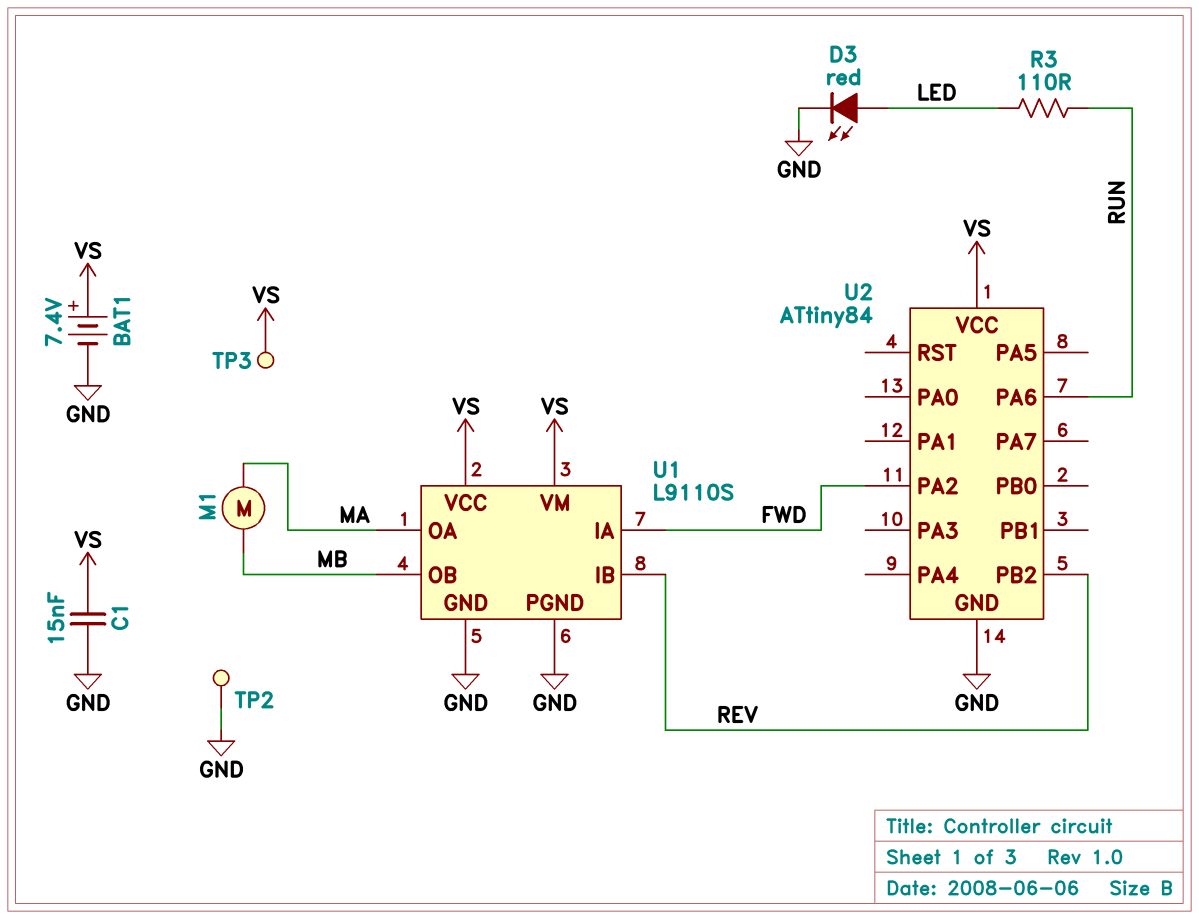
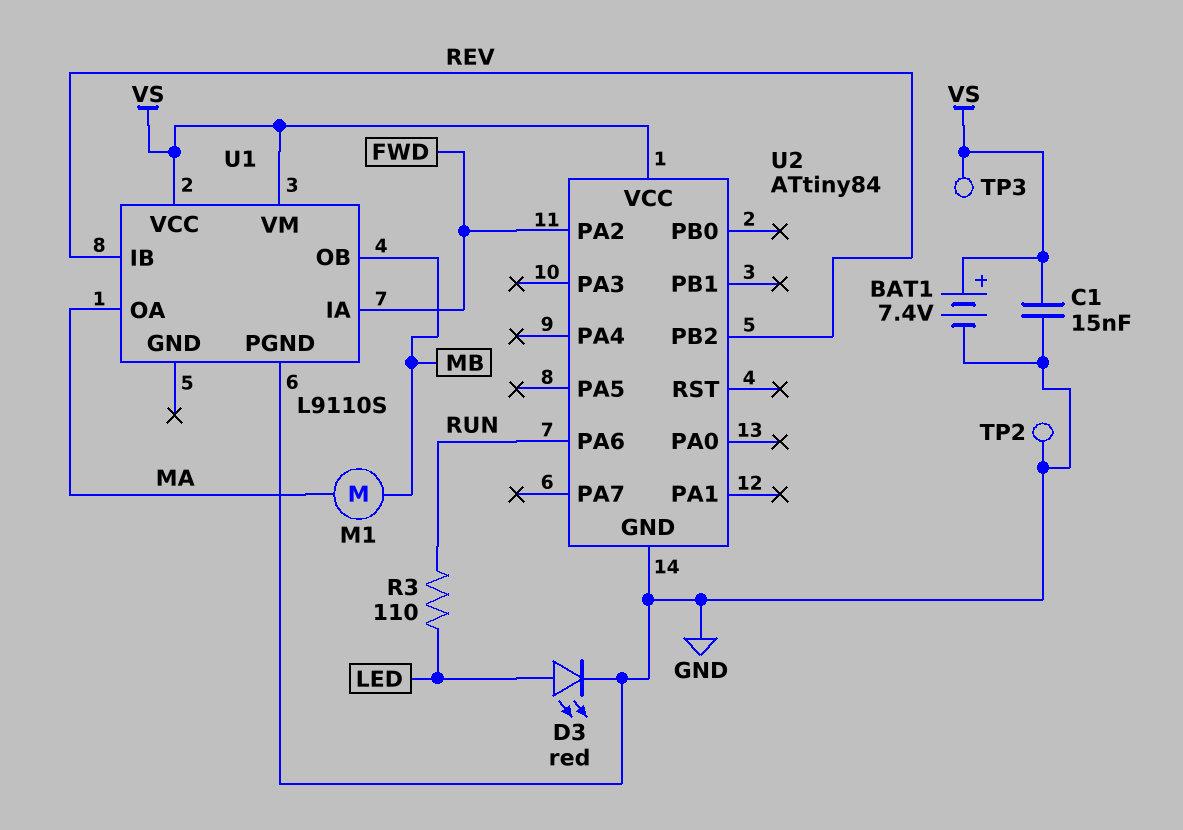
U1 pin GND: GND -> none

